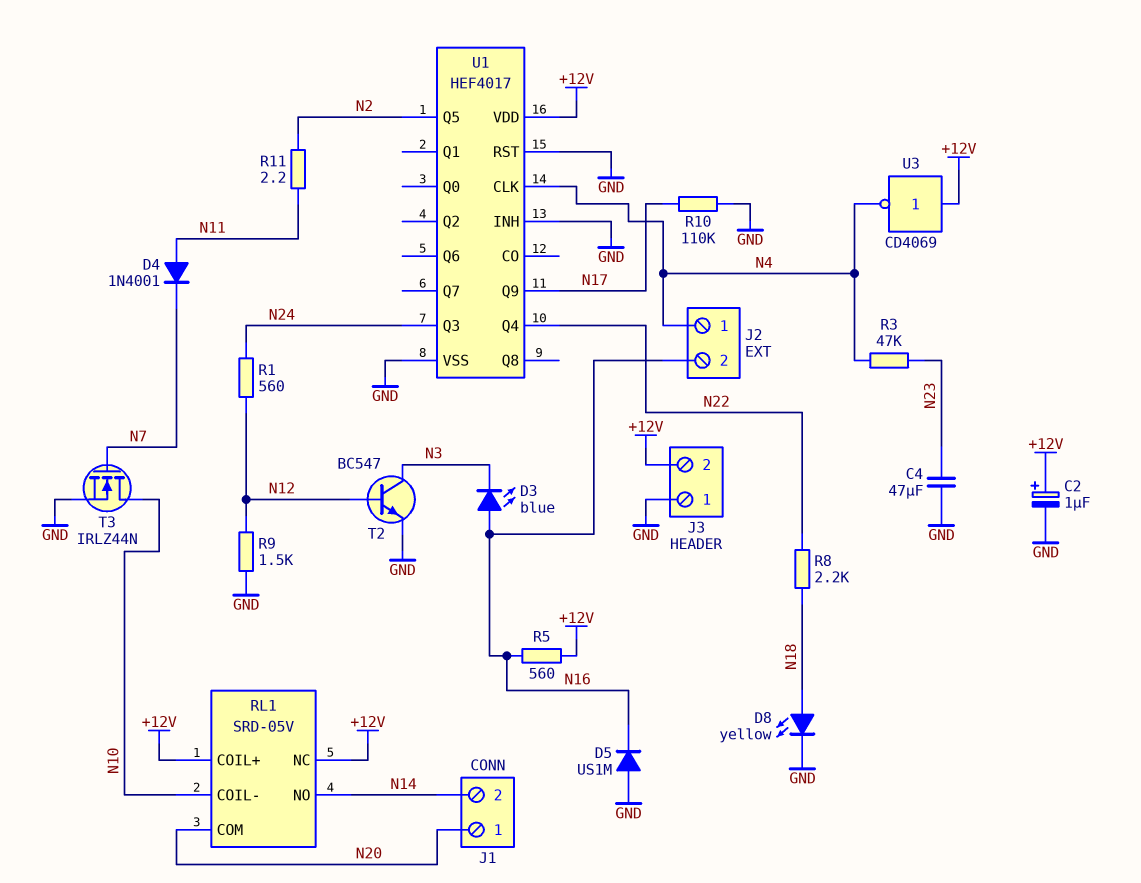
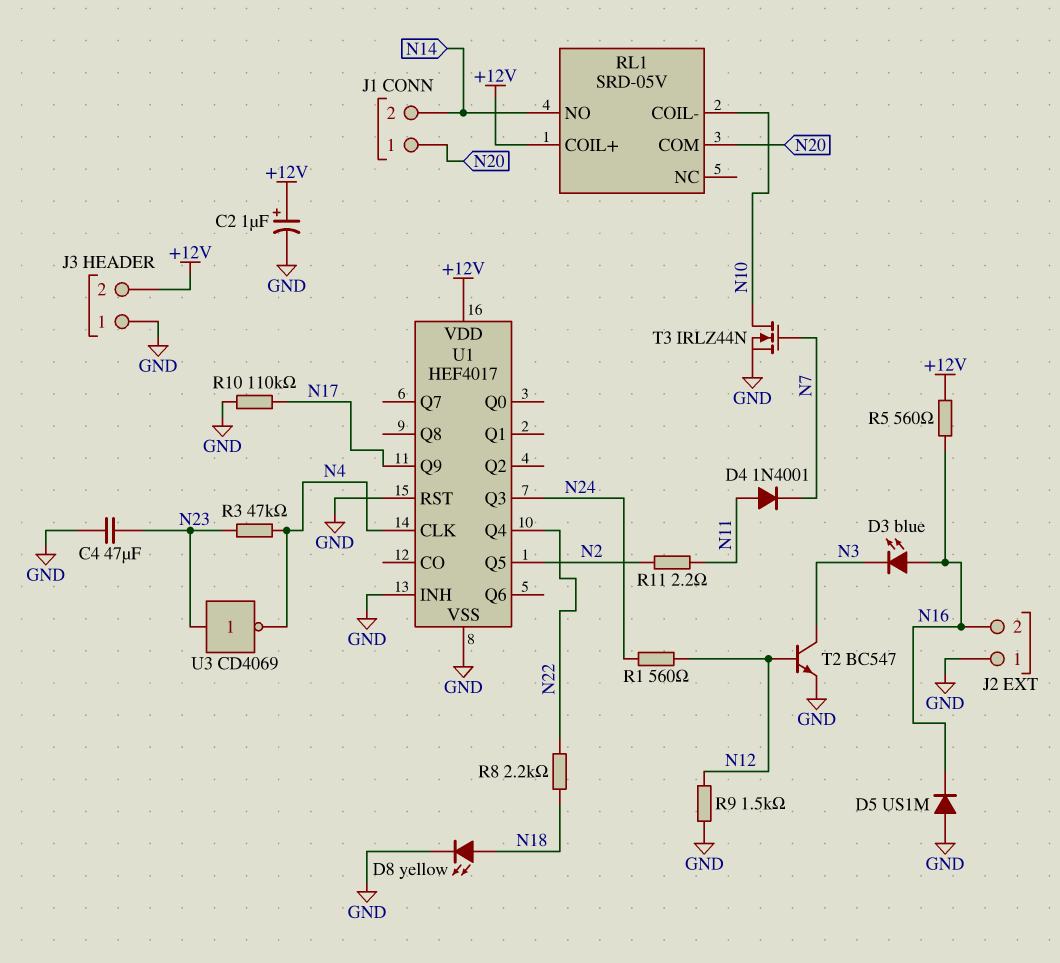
J2 pin 1: N4 -> GND
RL1 pin NC: +12V -> none
U3: NOT CD4069 (in +12V, out N4) -> NOT CD4069 (in N23, out N4)

